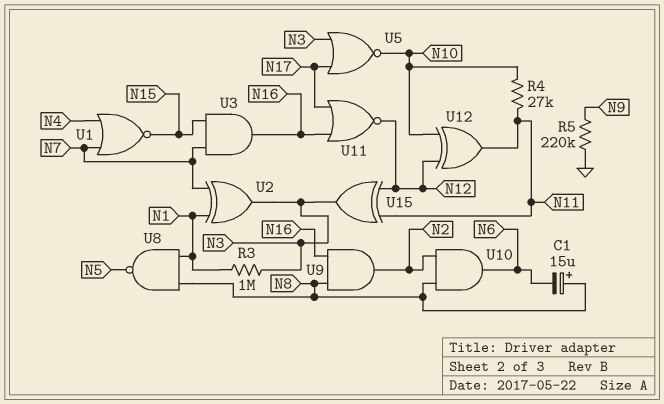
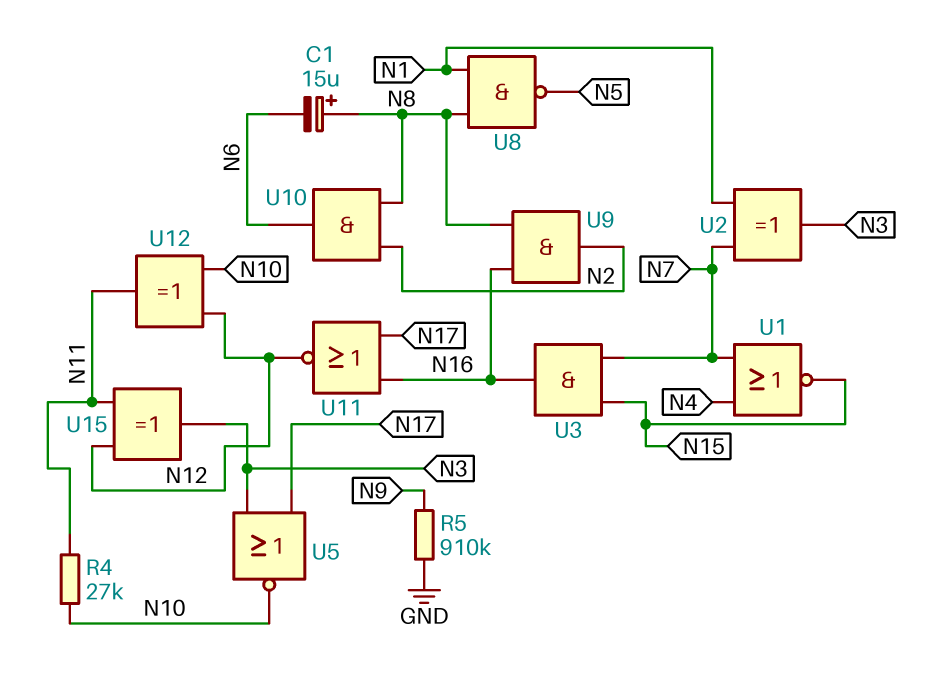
R3: 1M (N1, N3) -> none
R5: 220k (GND, N9) -> 910k (GND, N9)

